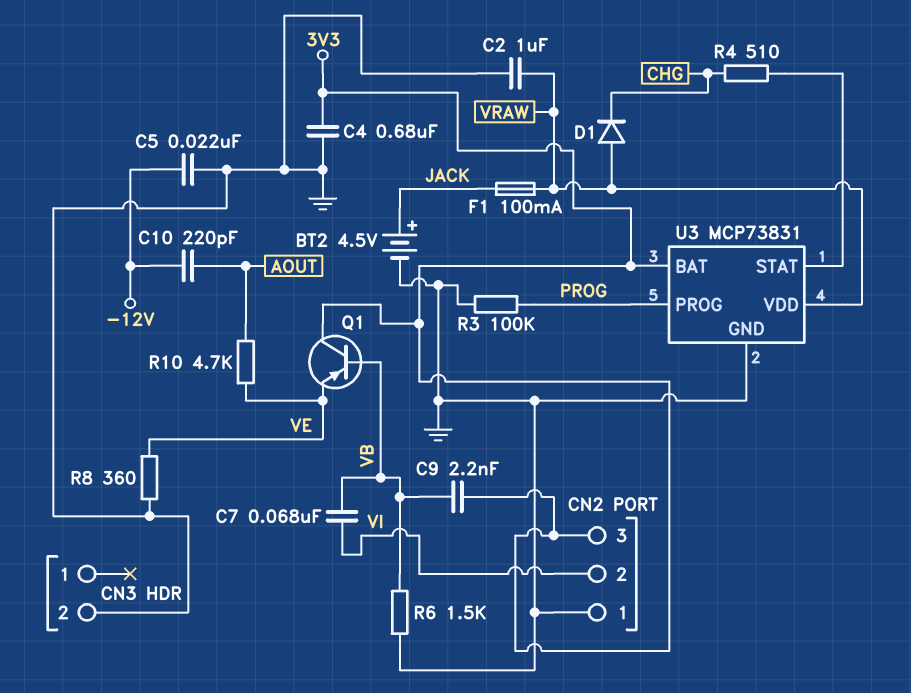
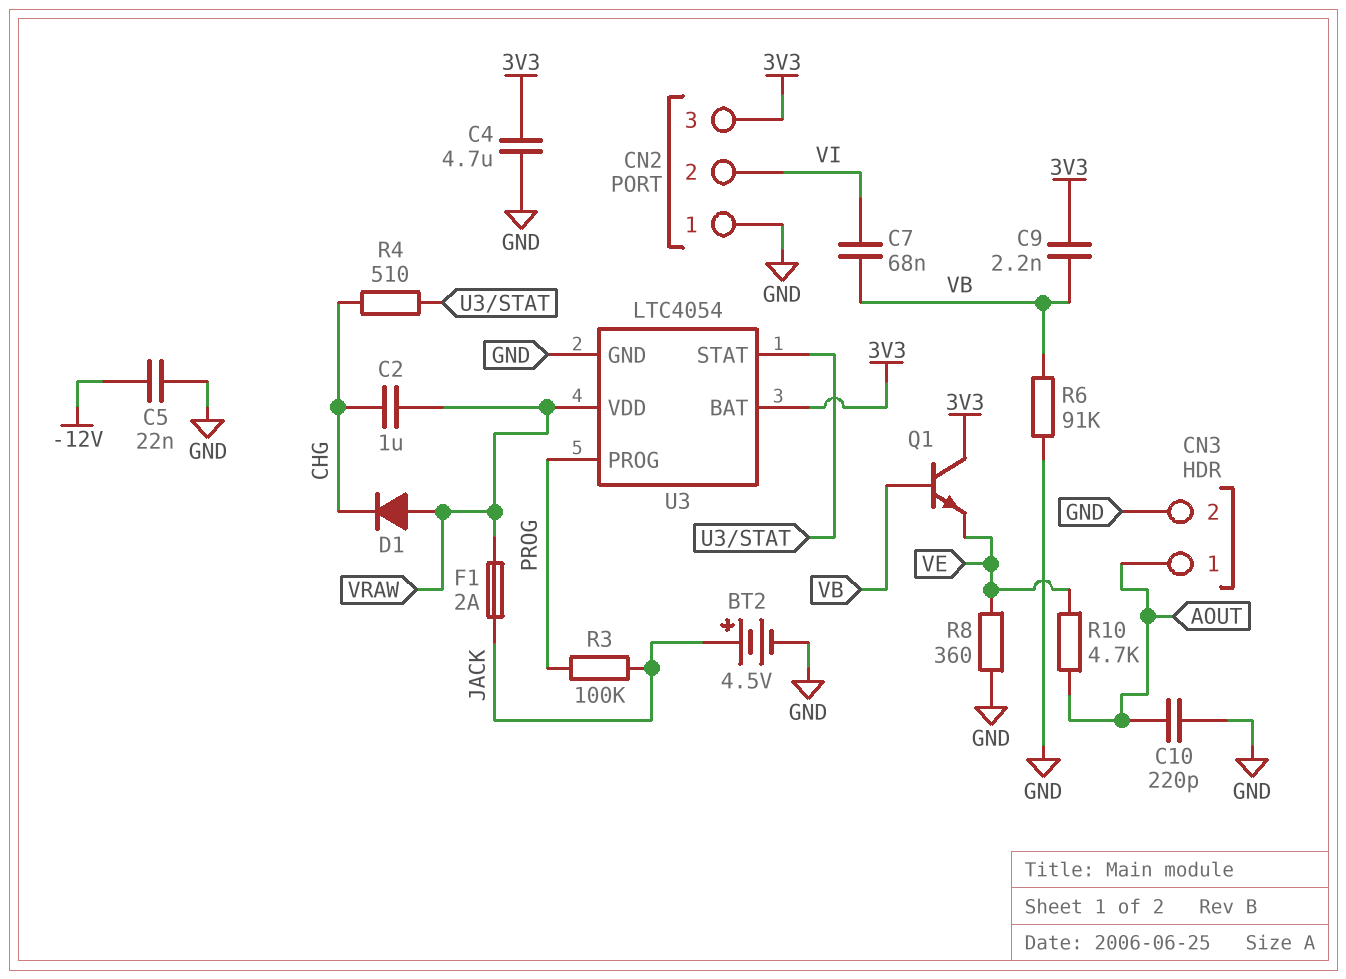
C2: 1uF (GND, VRAW) -> 1uF (CHG, VRAW)
C4: 680nF (3V3, GND) -> 4.7uF (3V3, GND)
C10: 220pF (-12V, AOUT) -> 220pF (AOUT, GND)
CN3 pin 1: none -> AOUT
F1: 100mA (JACK, VRAW) -> 2A (JACK, VRAW)
Q1: PNP (B VB, C 3V3, E VE) -> NPN (B VB, C 3V3, E VE)
R3: 100k (GND, PROG) -> 100k (JACK, PROG)
R6: 1.5k (GND, VB) -> 91k (GND, VB)
U3: MCP73831 -> LTC4054

